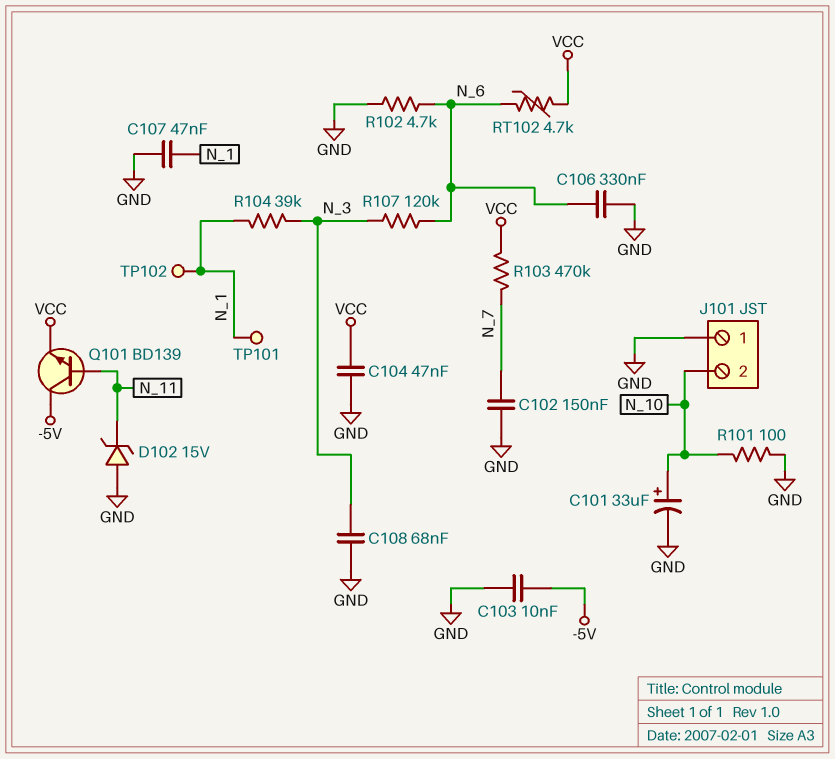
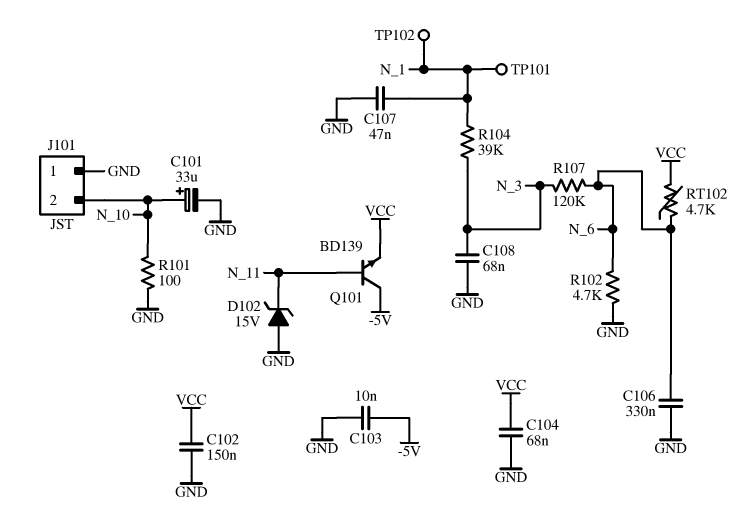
C102: 150nF (GND, N_7) -> 150nF (GND, VCC)
C104: 47nF (GND, VCC) -> 68nF (GND, VCC)
R103: 470k (N_7, VCC) -> none

